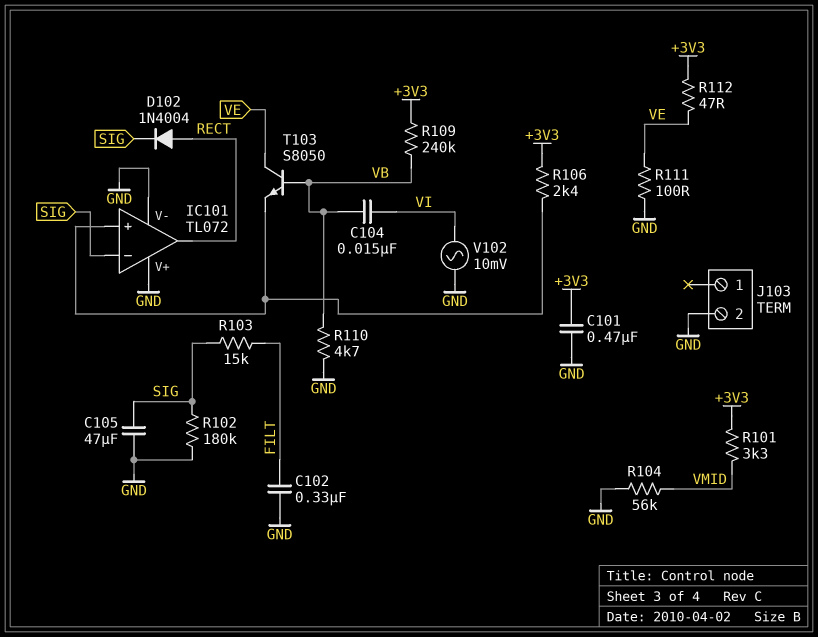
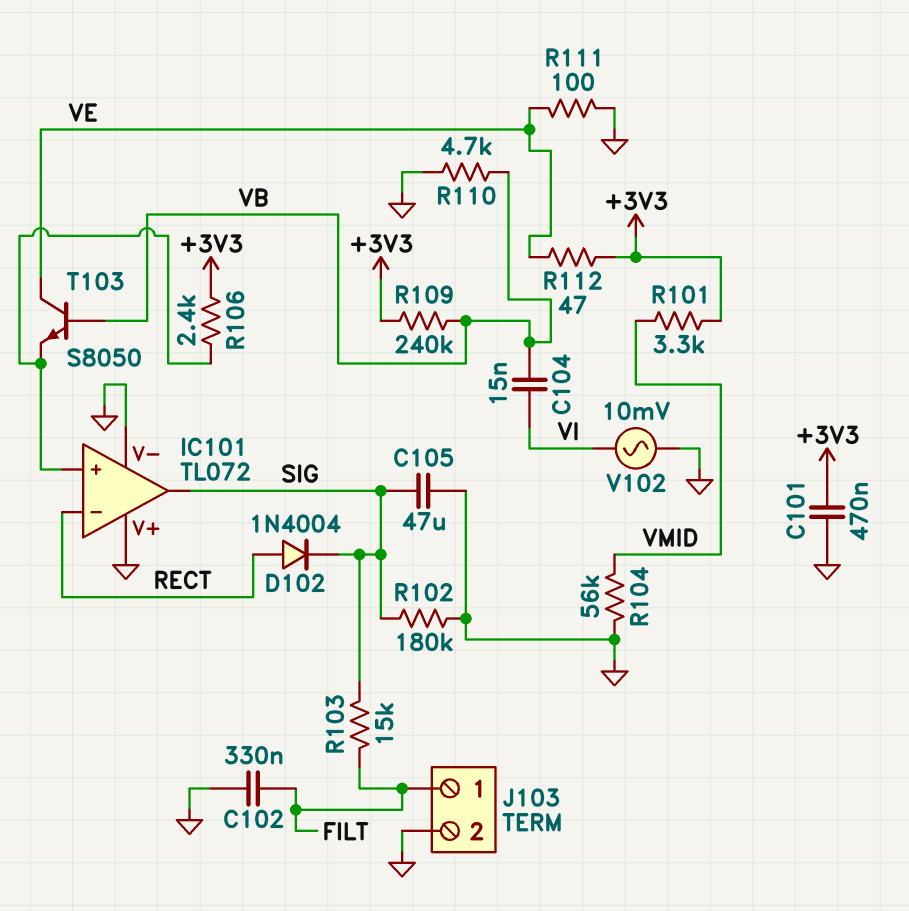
IC101 pin in-: SIG -> RECT
IC101 pin out: RECT -> SIG
J103 pin 1: none -> FILT

